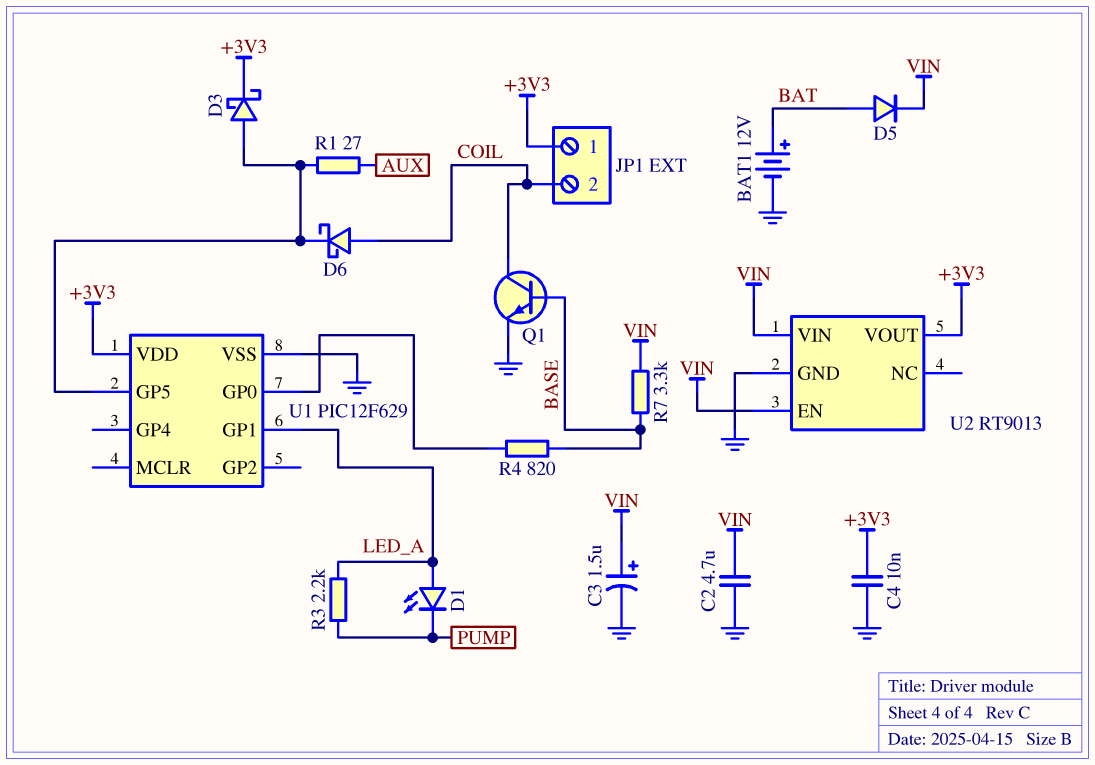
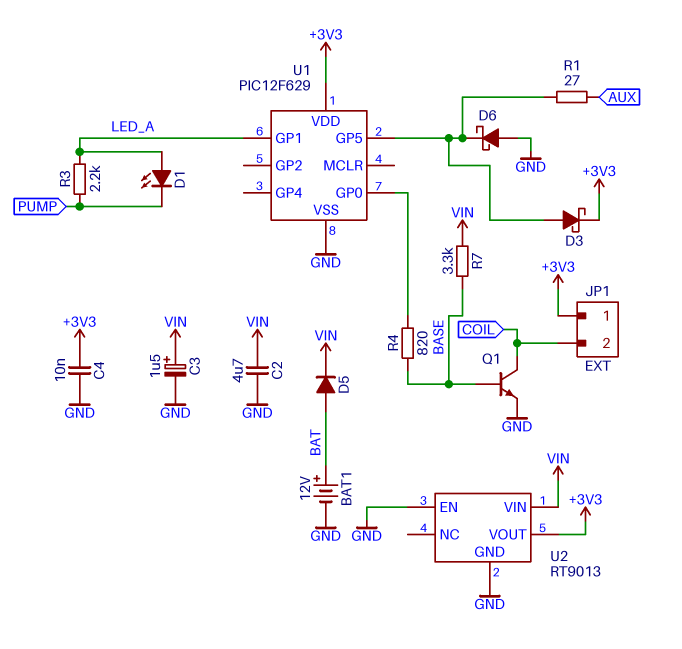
D6: schottky (A COIL, K U1/GP5) -> schottky (A GND, K U1/GP5)
U2 pin EN: VIN -> GND

